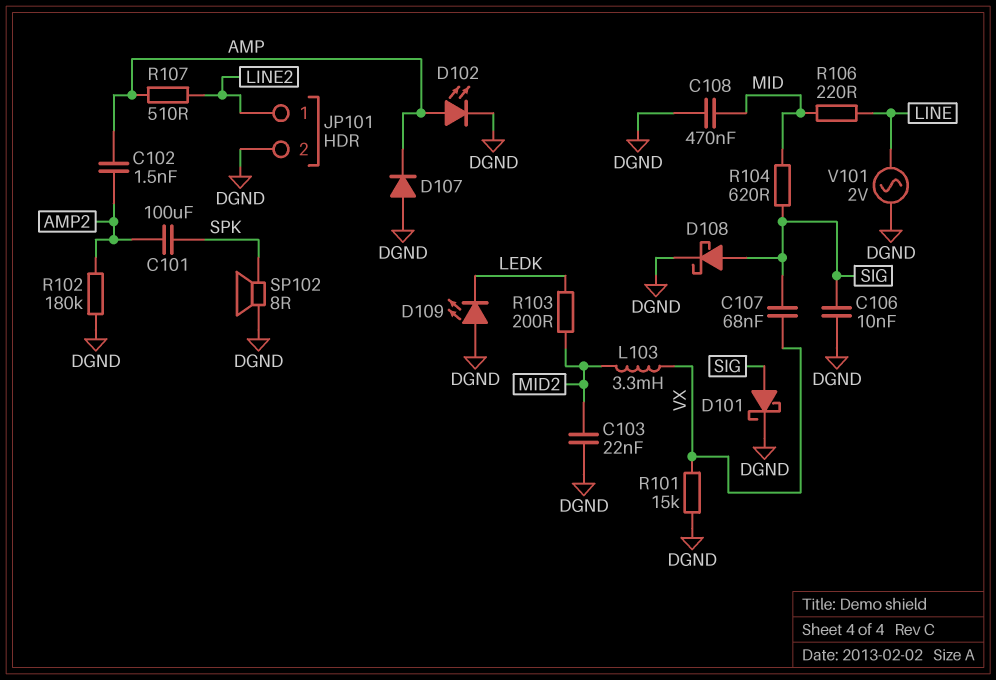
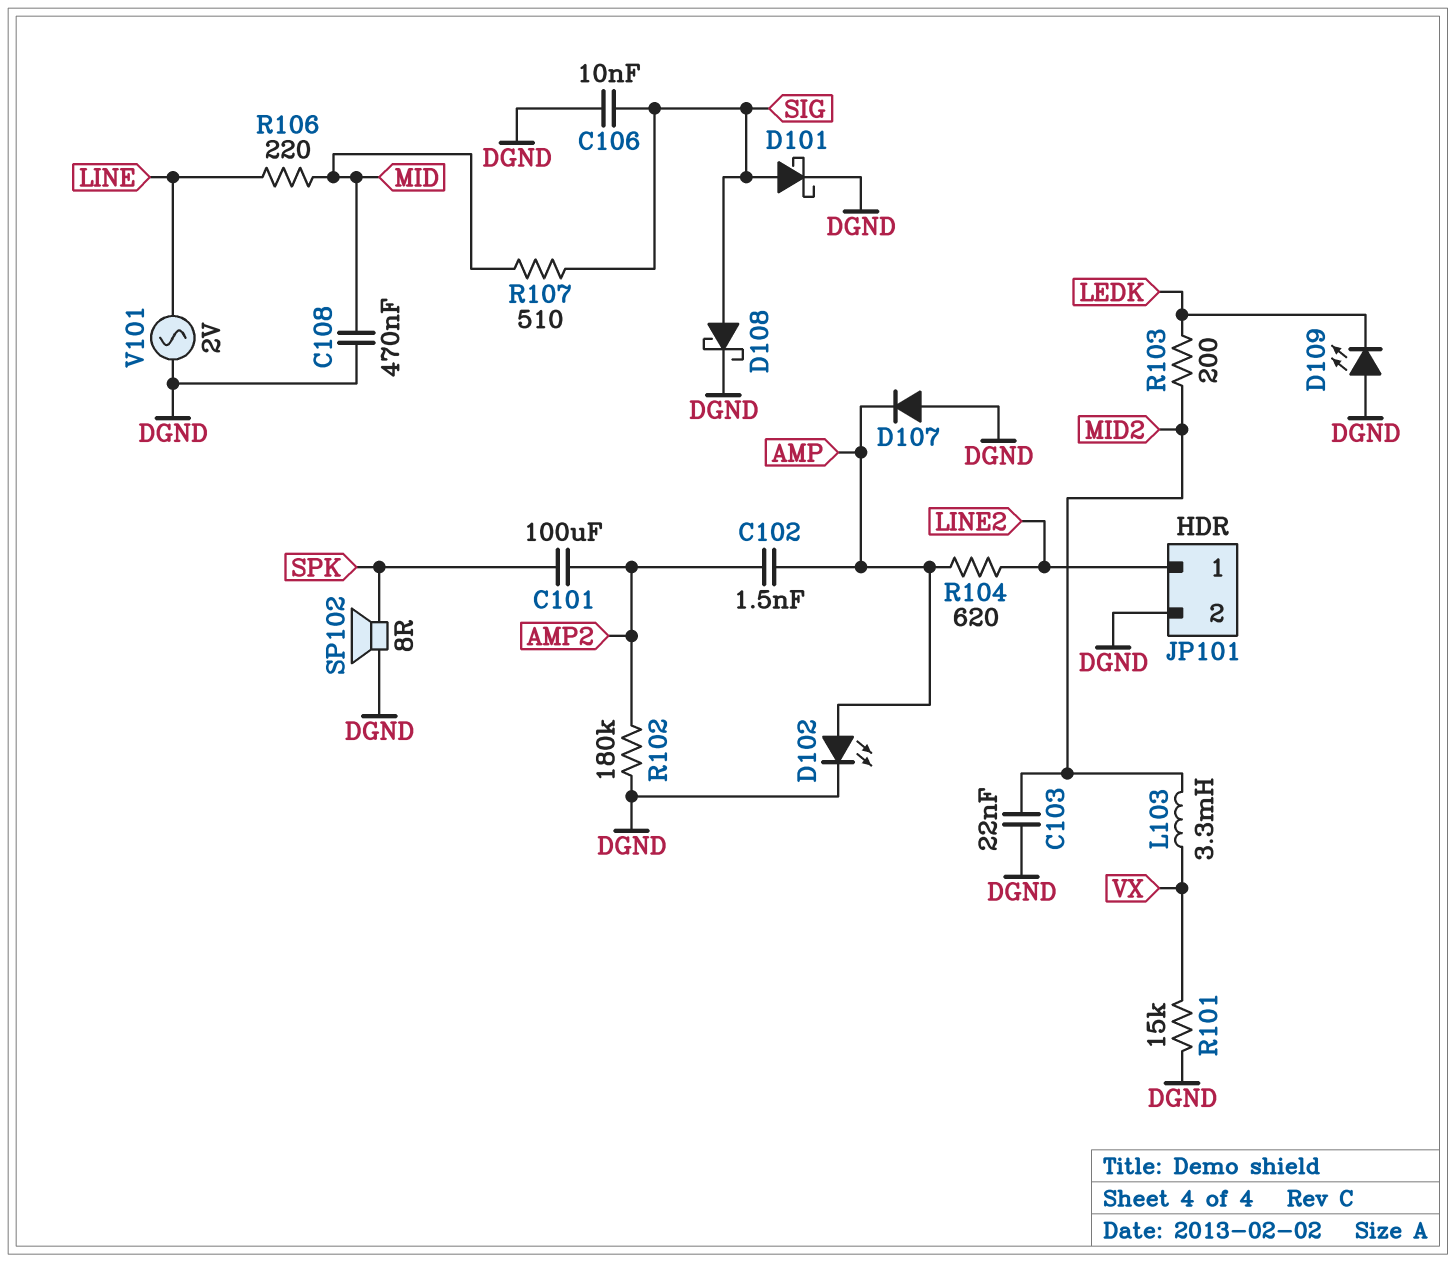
C107: 68nF (SIG, VX) -> none
R104: 620 (MID, SIG) -> 620 (AMP, LINE2)
R107: 510 (AMP, LINE2) -> 510 (MID, SIG)

